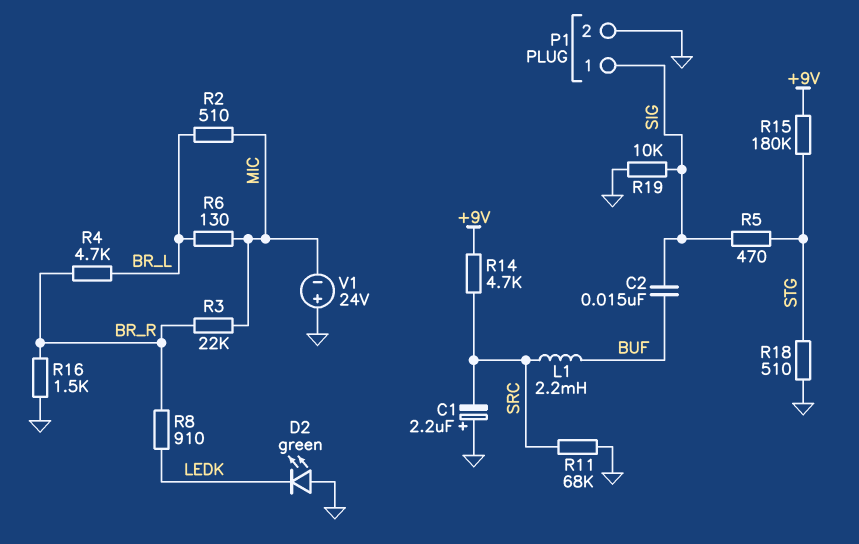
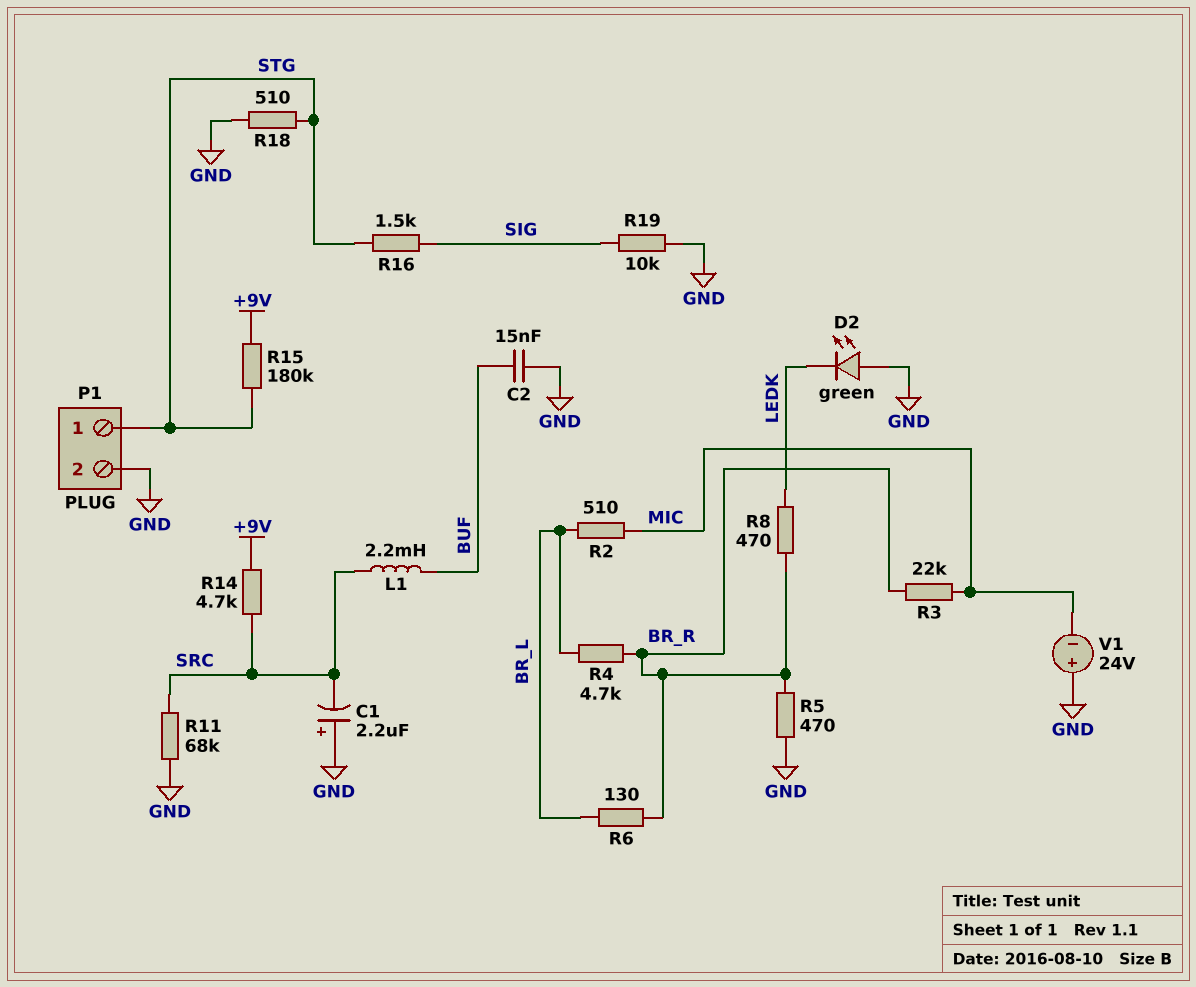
C2: 15nF (BUF, SIG) -> 15nF (BUF, GND)
P1 pin 1: SIG -> STG
R5: 470 (SIG, STG) -> 470 (BR_R, GND)
R6: 130 (BR_L, MIC) -> 130 (BR_L, BR_R)
R8: 910 (BR_R, LEDK) -> 470 (BR_R, LEDK)
R16: 1.5k (BR_R, GND) -> 1.5k (SIG, STG)

